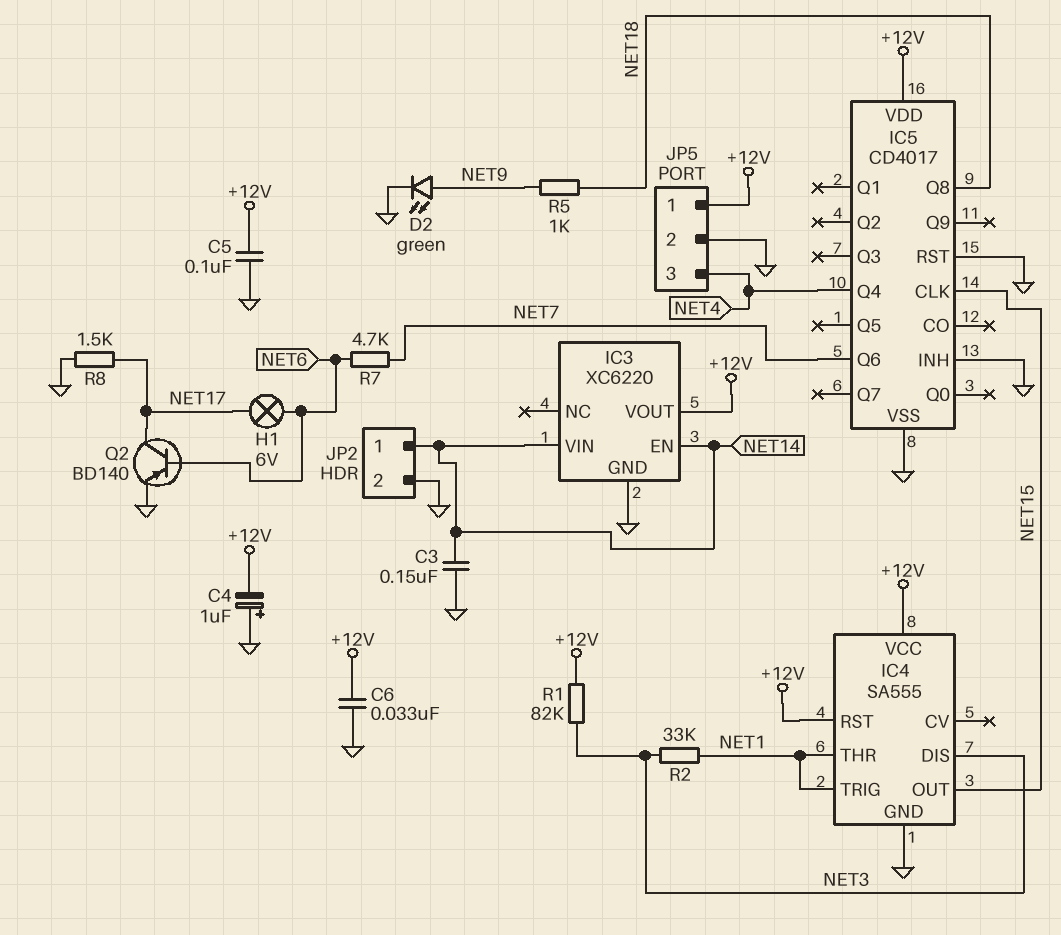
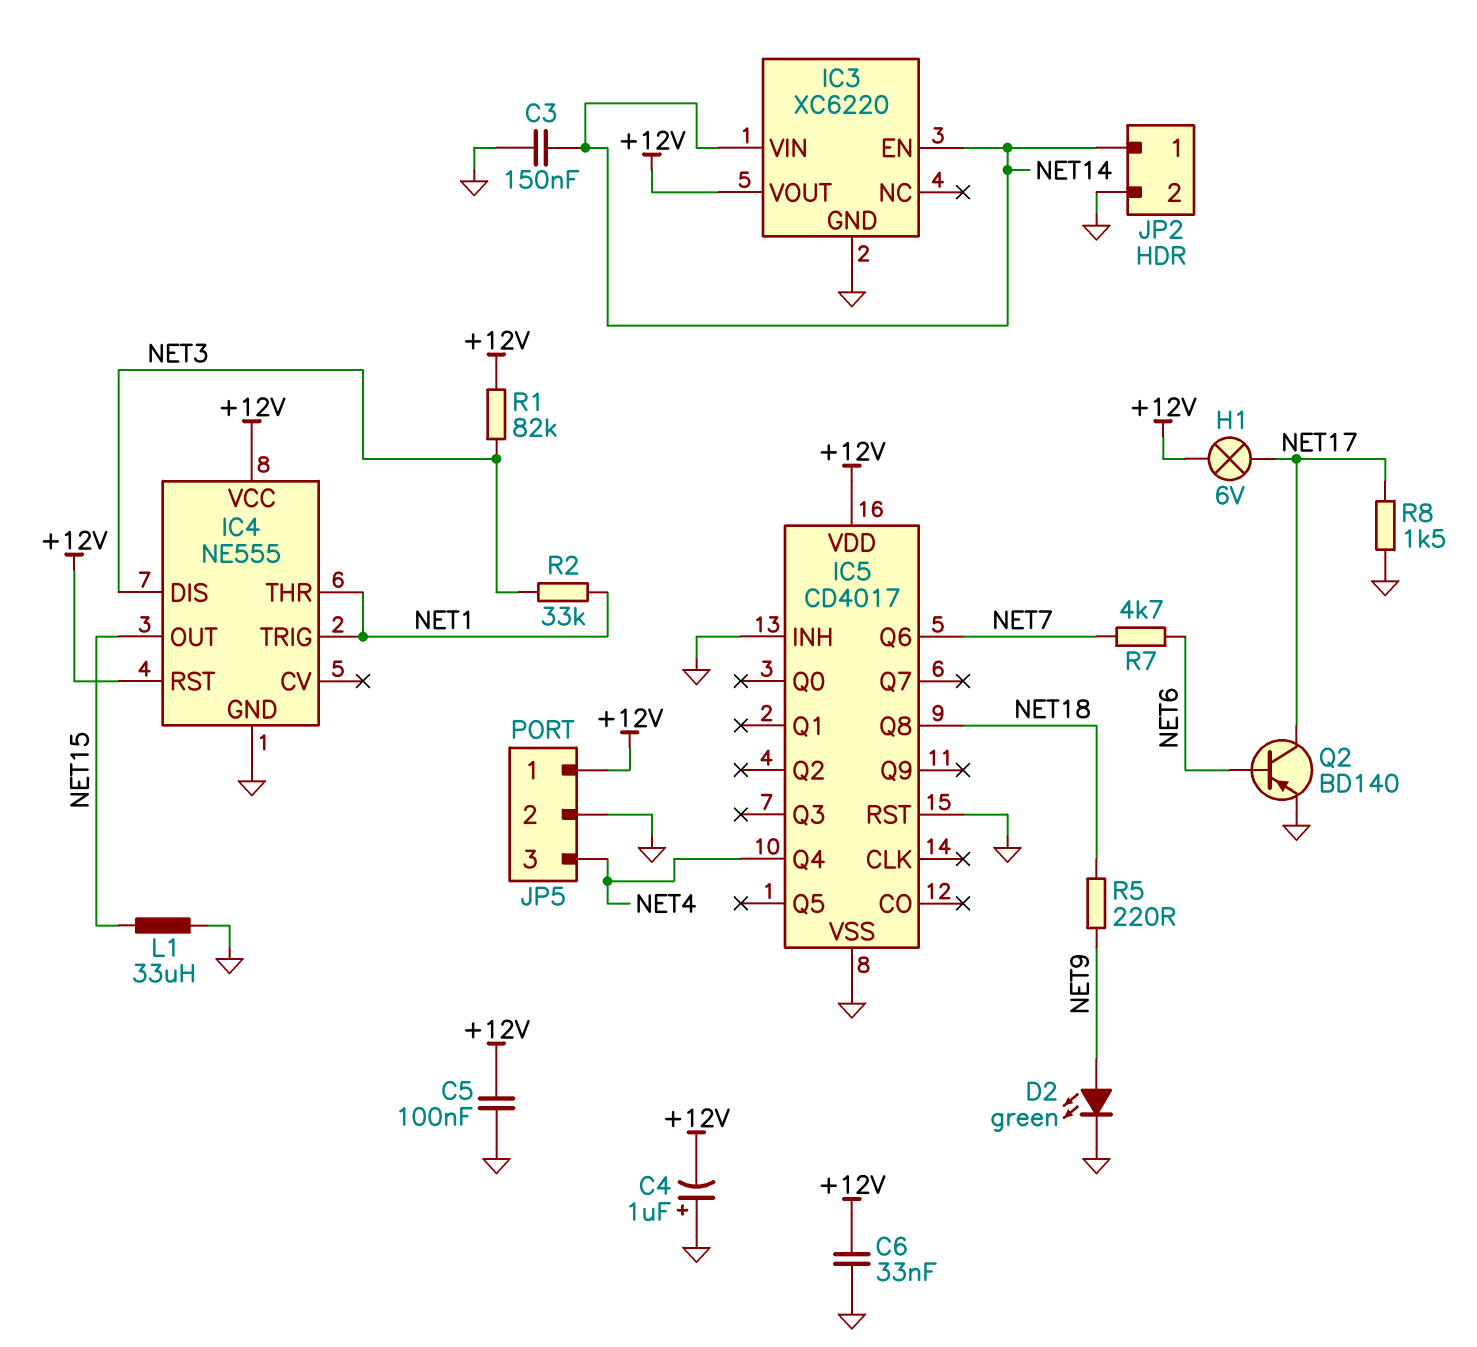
H1: lamp 6V (NET6, NET17) -> lamp 6V (+12V, NET17)
IC4: SA555 -> NE555
IC5 pin CLK: NET15 -> none
L1: none -> 33uH (GND, NET15)
R5: 1k (NET9, NET18) -> 220 (NET9, NET18)

